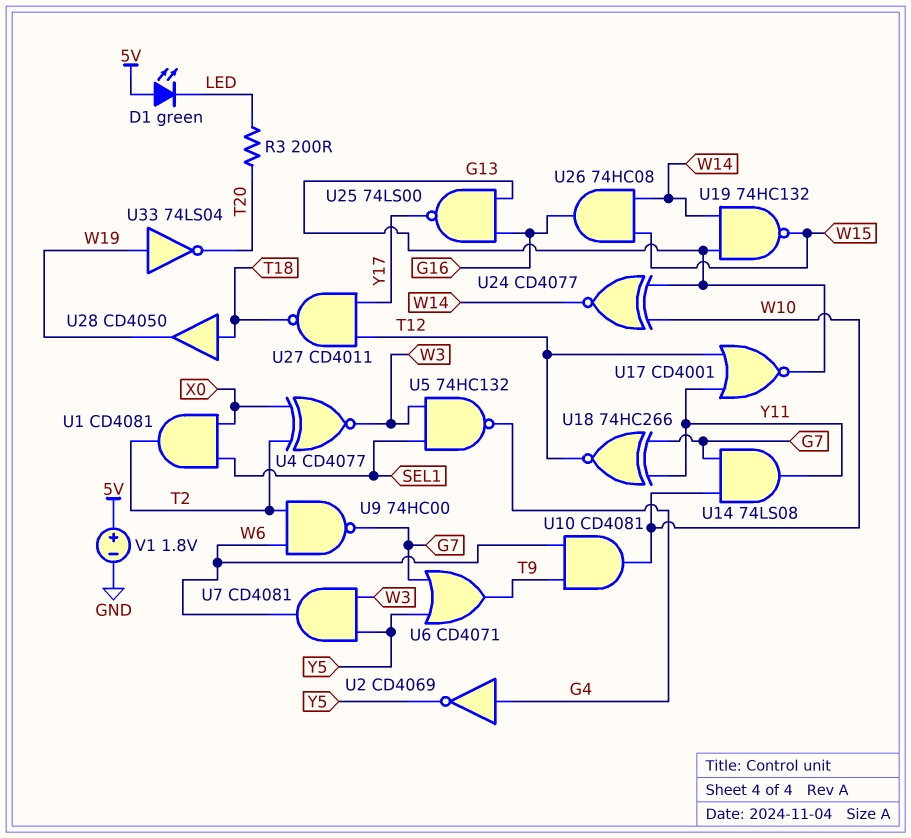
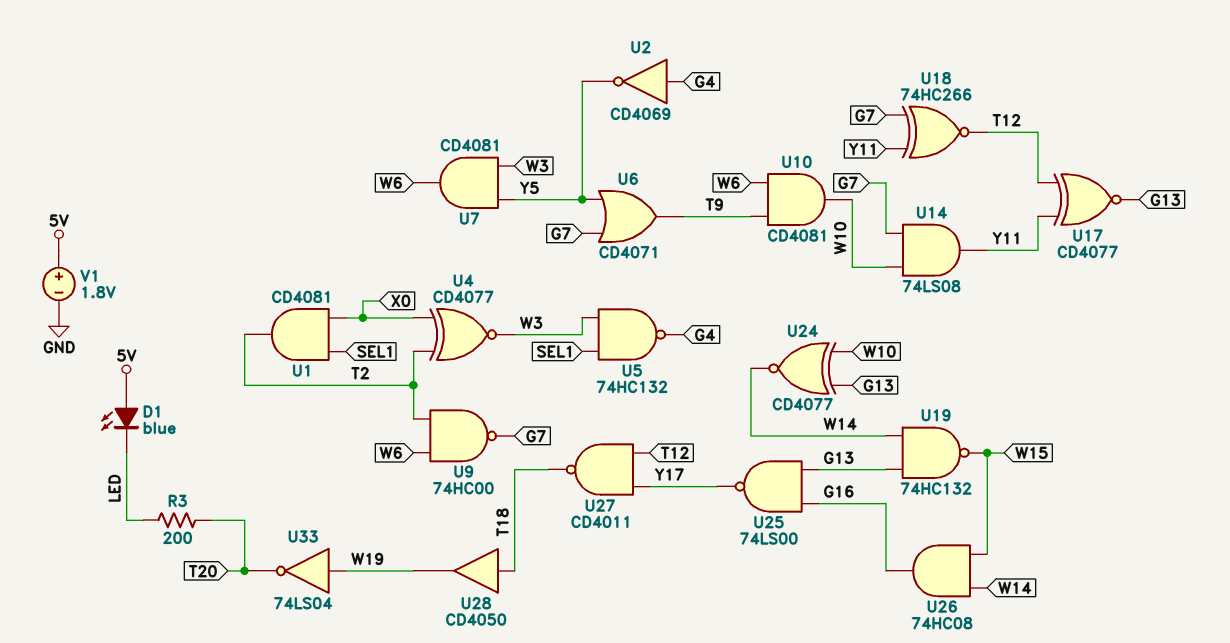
D1: LED green (A 5V, K LED) -> LED blue (A 5V, K LED)
U17: NOR CD4001 (in T12, in Y11, out G13) -> XNOR CD4077 (in T12, in Y11, out G13)

